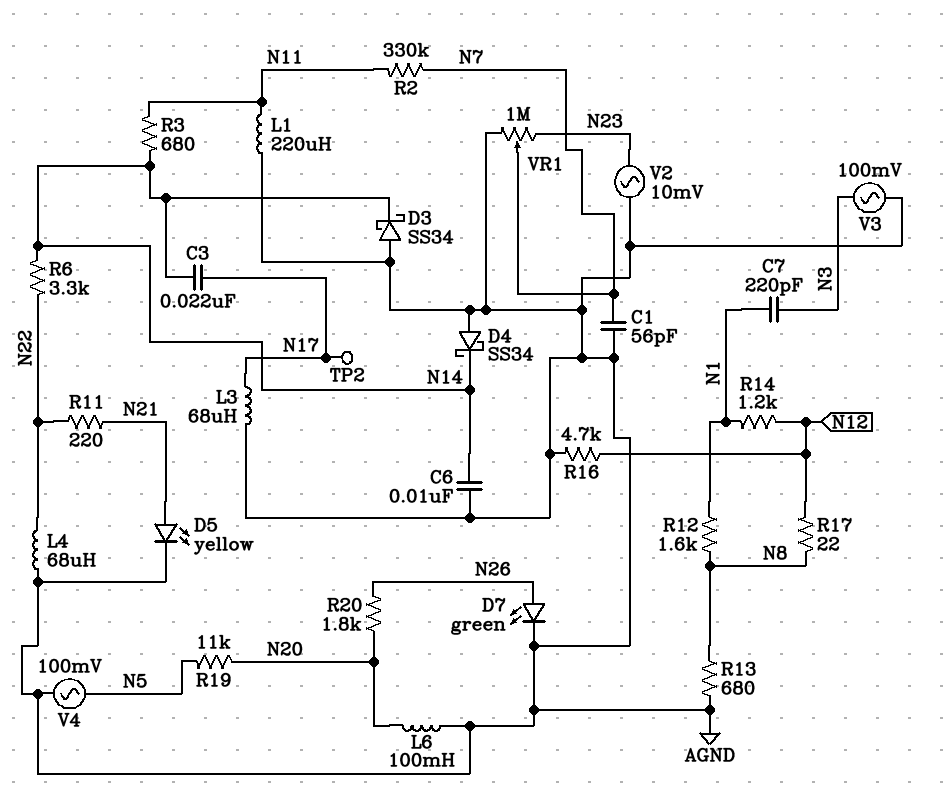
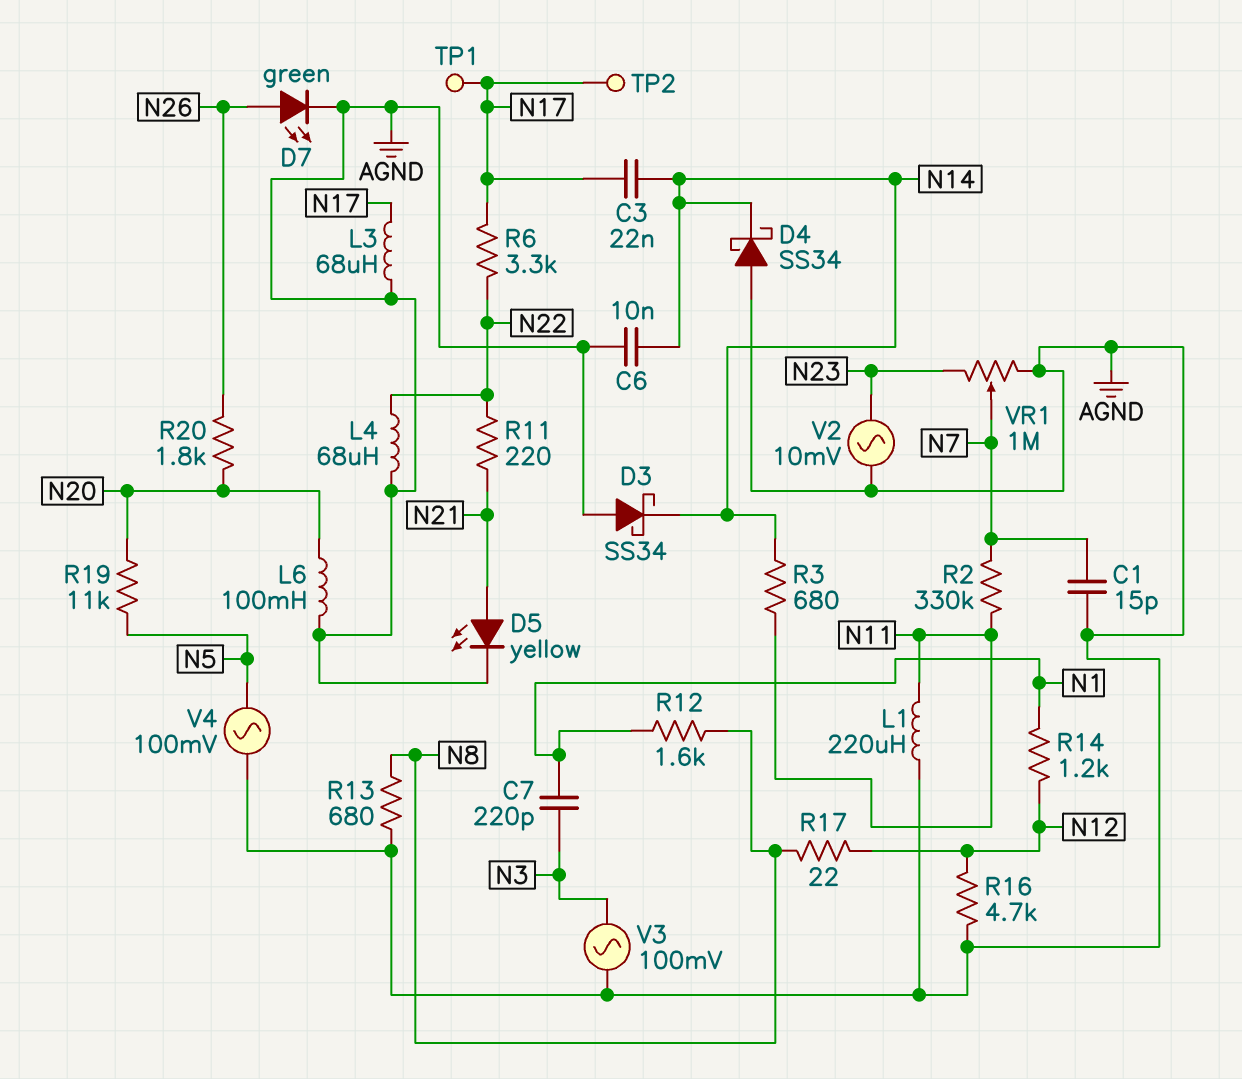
C1: 56pF (AGND, N7) -> 15pF (AGND, N7)
R6: 3.3k (N14, N22) -> 3.3k (N17, N22)
TP1: none -> test point (N17)

